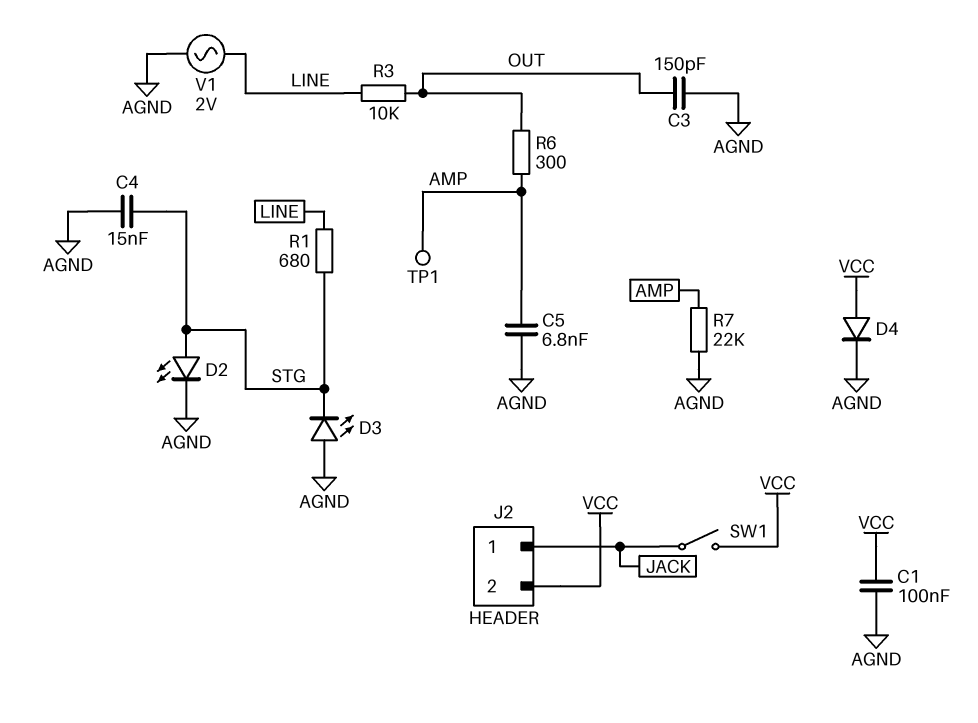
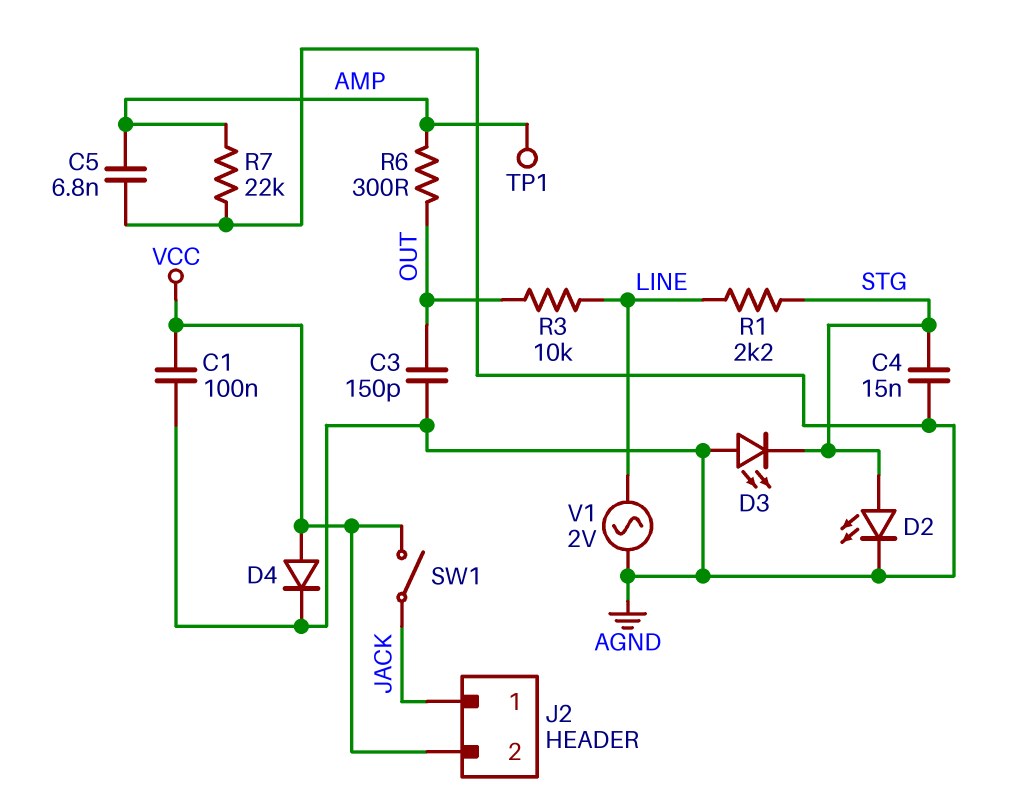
R1: 680 (LINE, STG) -> 2.2k (LINE, STG)

